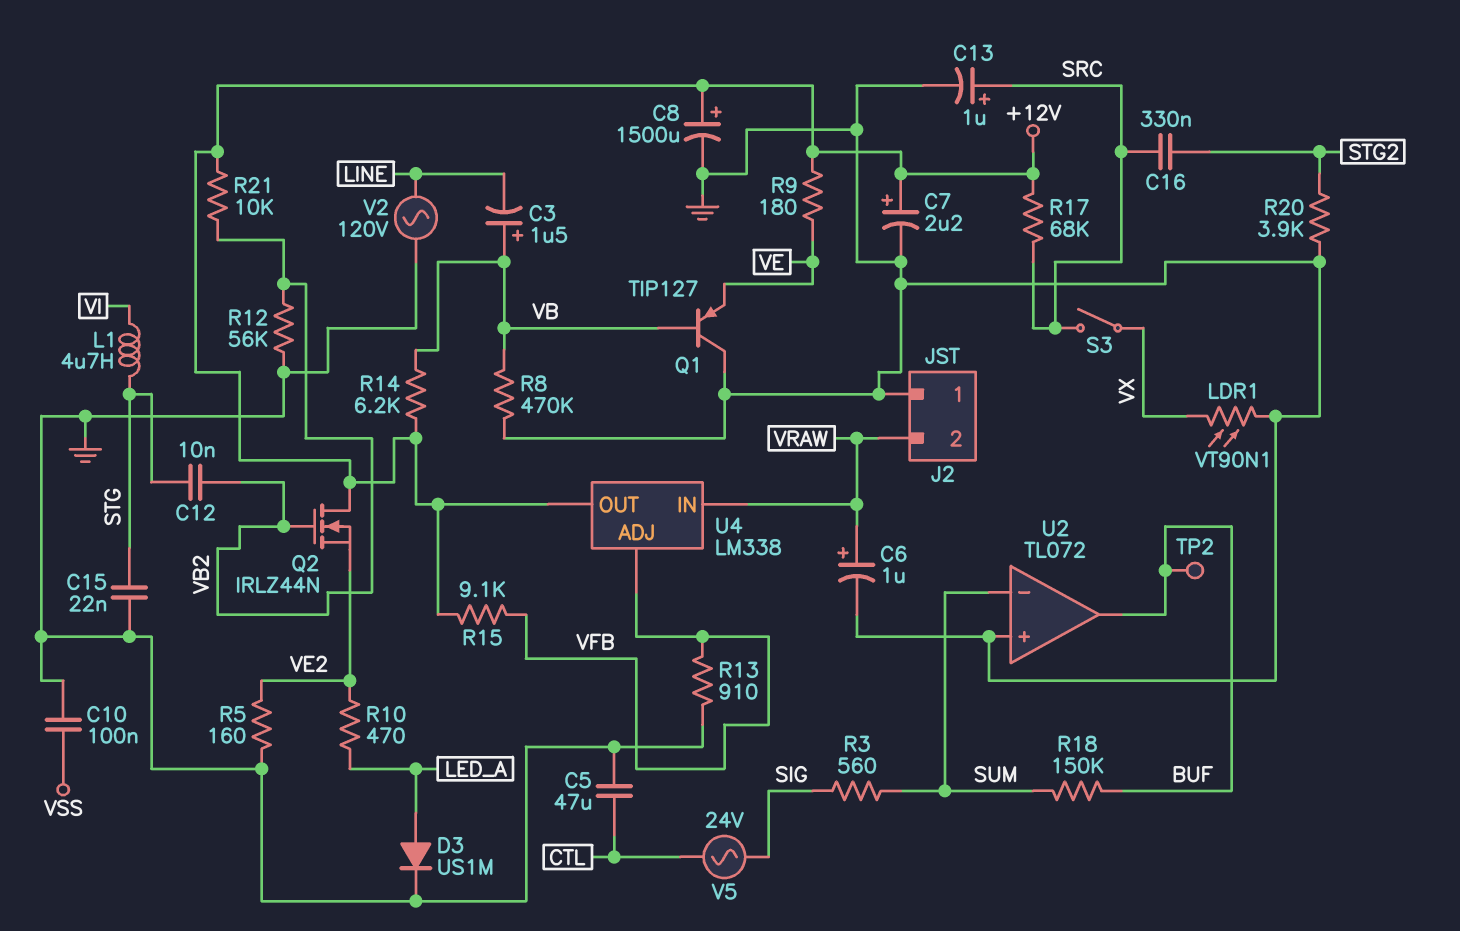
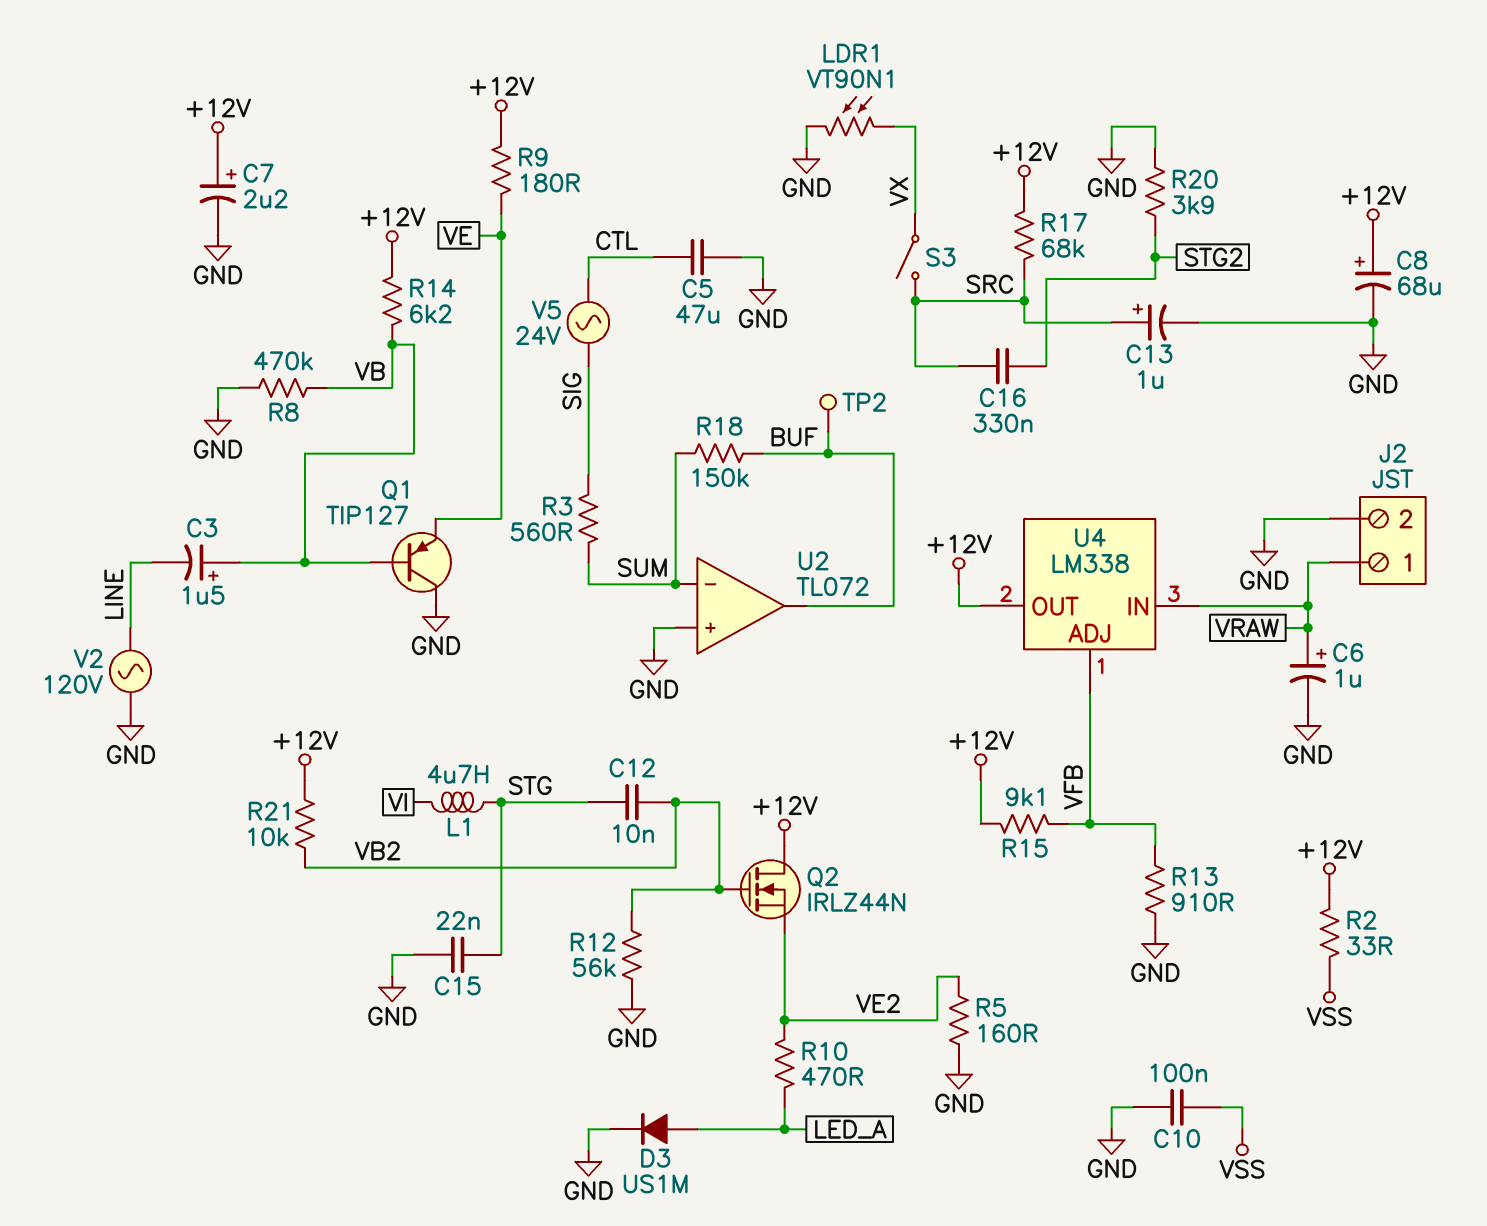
C8: 1500uF (plus +12V, minus GND) -> 68uF (plus +12V, minus GND)
J2 pin 1: GND -> VRAW
J2 pin 2: VRAW -> GND
R2: none -> 33 (+12V, VSS)

